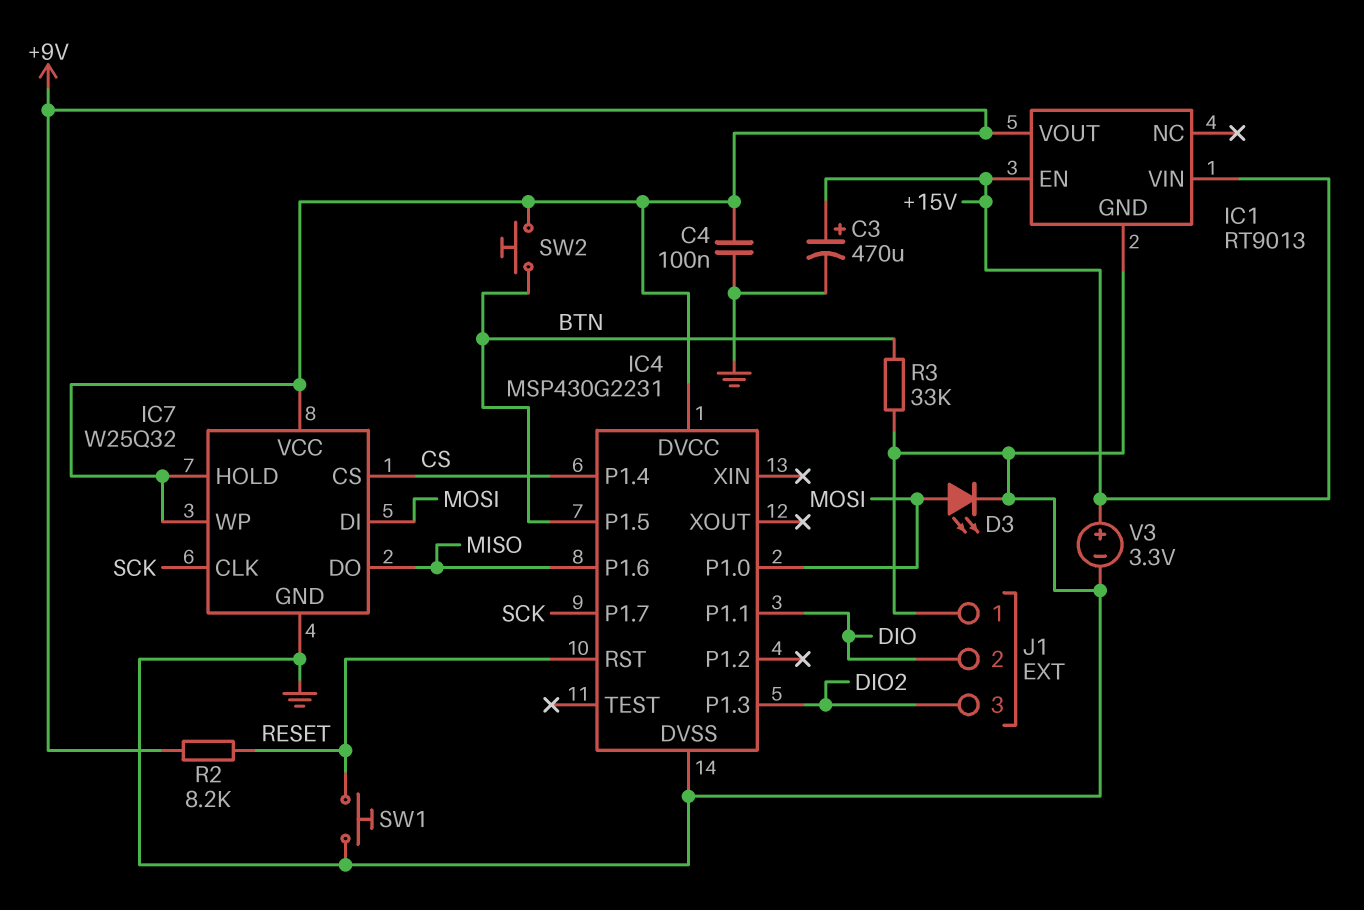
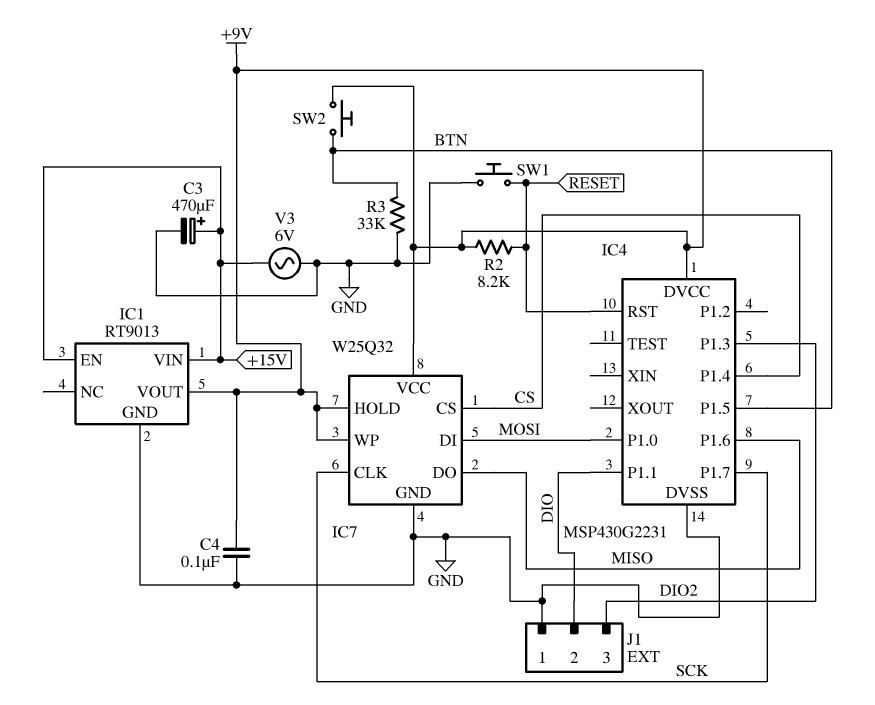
D3: LED (A MOSI, K GND) -> none
V3: 3.3V (plus +15V, minus GND) -> AC 6V (+15V, GND)

